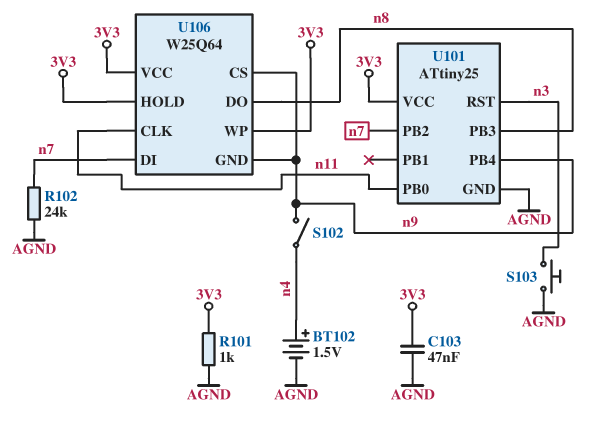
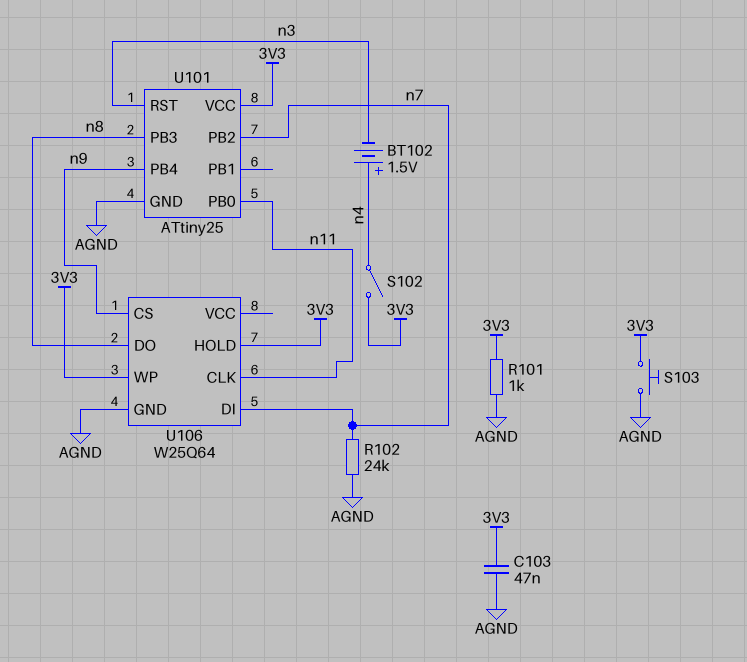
BT102: 1.5V (plus n4, minus AGND) -> 1.5V (plus n4, minus n3)
S102: switch (n4, n9) -> switch (3V3, n4)
S103: button (AGND, n3) -> button (3V3, AGND)
U106 pin GND: n9 -> AGND
U106 pin VCC: 3V3 -> none

